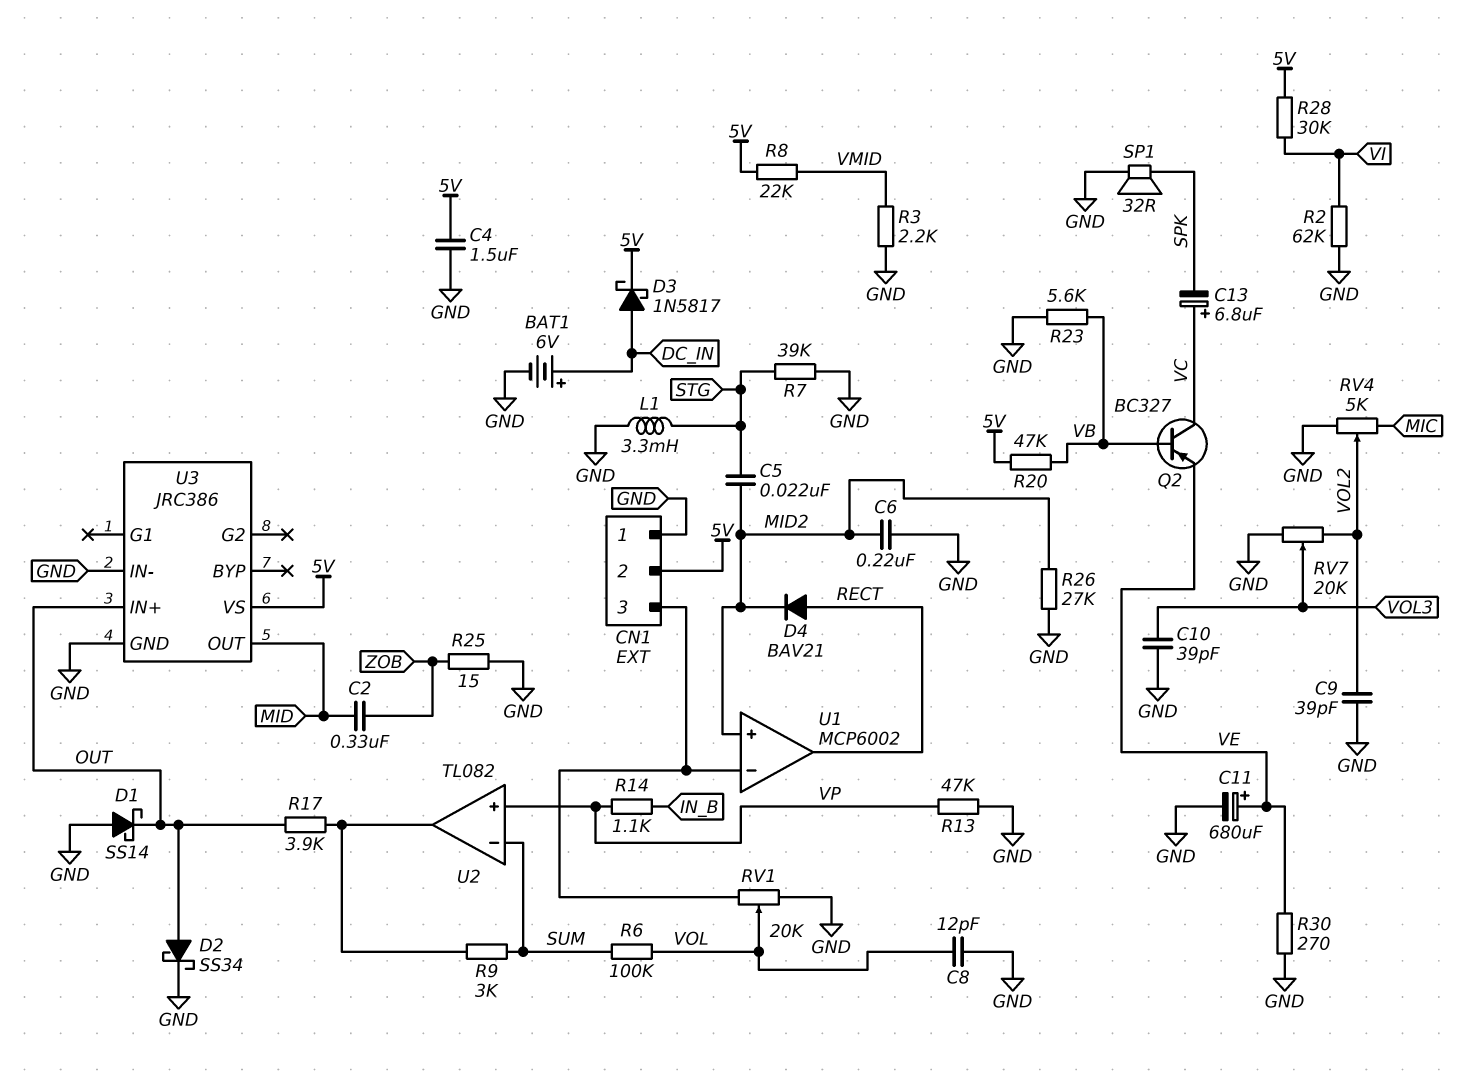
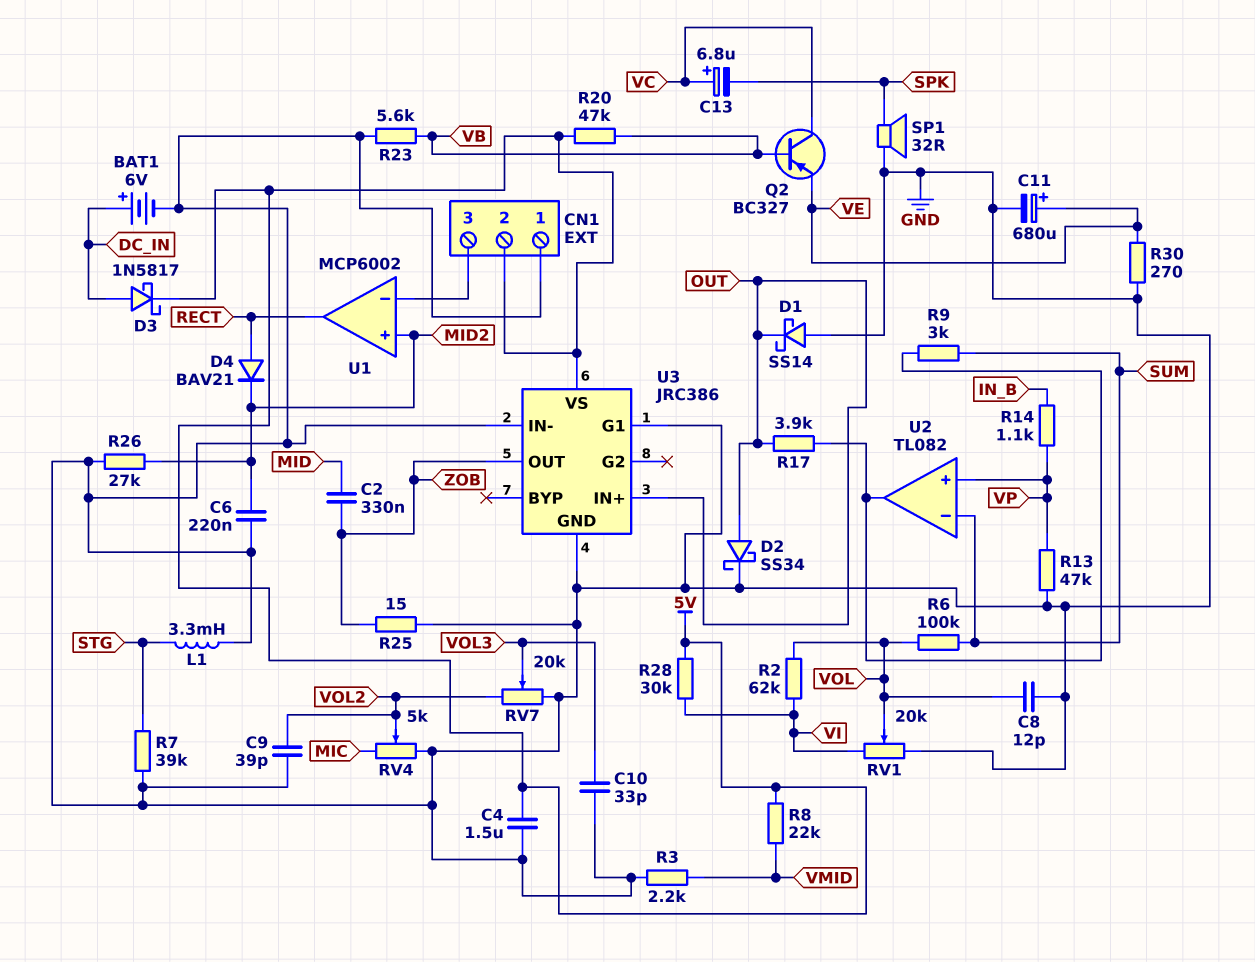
C5: 22nF (MID2, STG) -> none
C10: 39pF (GND, VOL3) -> 33pF (GND, VOL3)
R2: 62k (GND, VI) -> 62k (VI, VOL)
RV1: 20k (CN1/3, GND, wiper VOL) -> 20k (GND, VI, wiper VOL)
U3 pin G1: none -> GND
U3 pin OUT: MID -> ZOB

